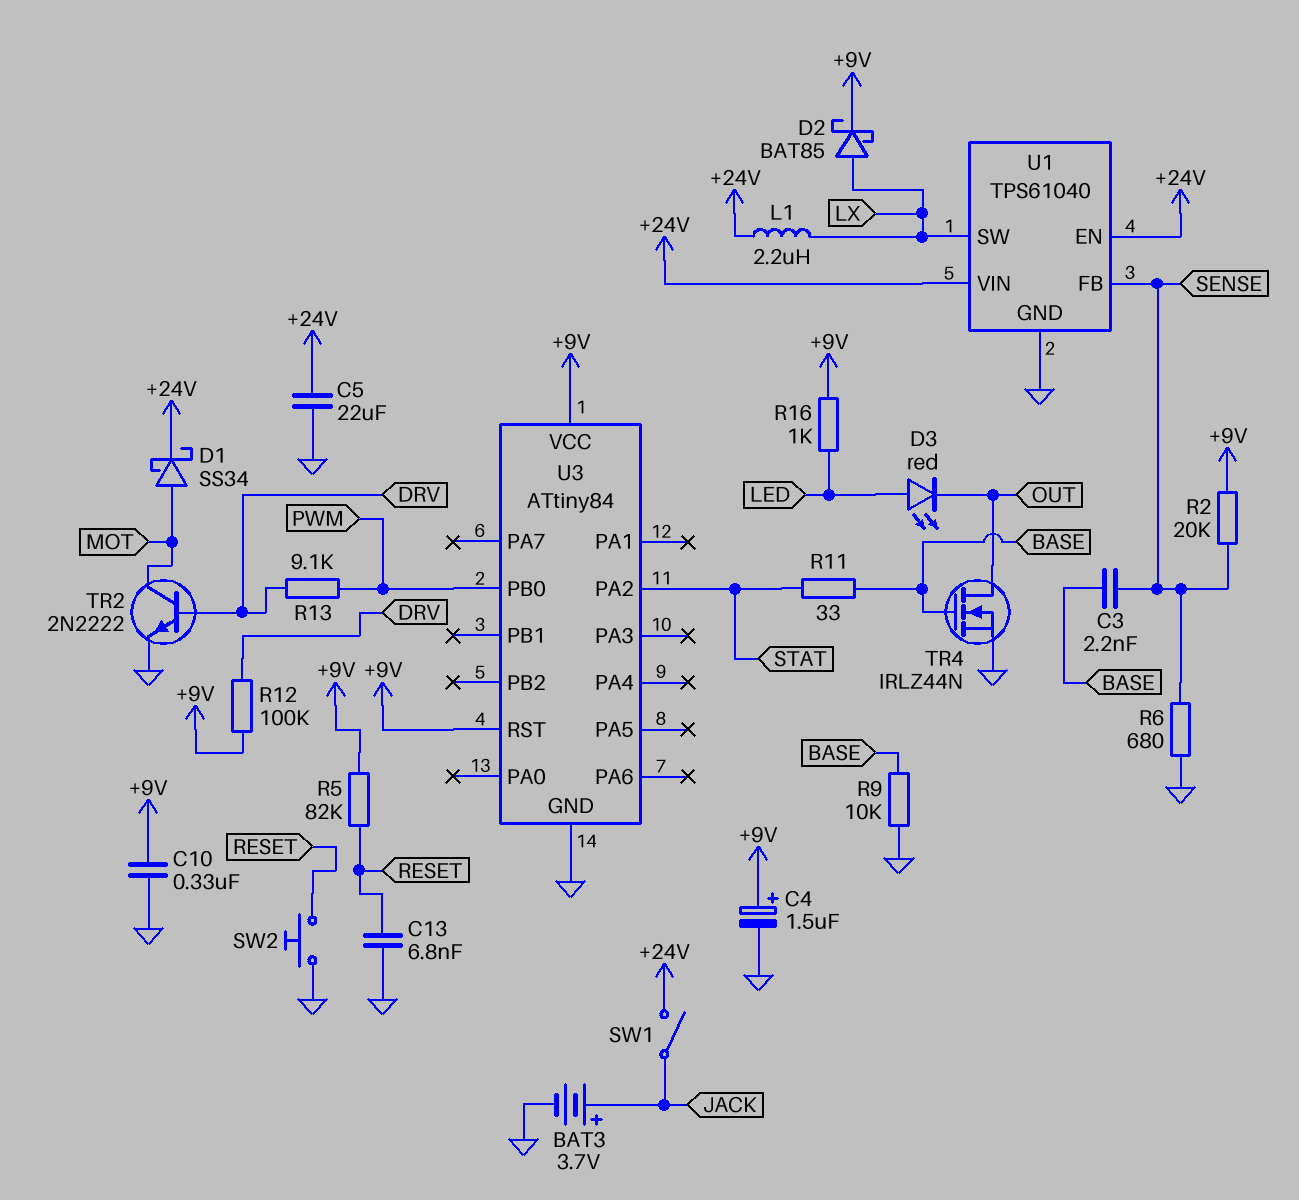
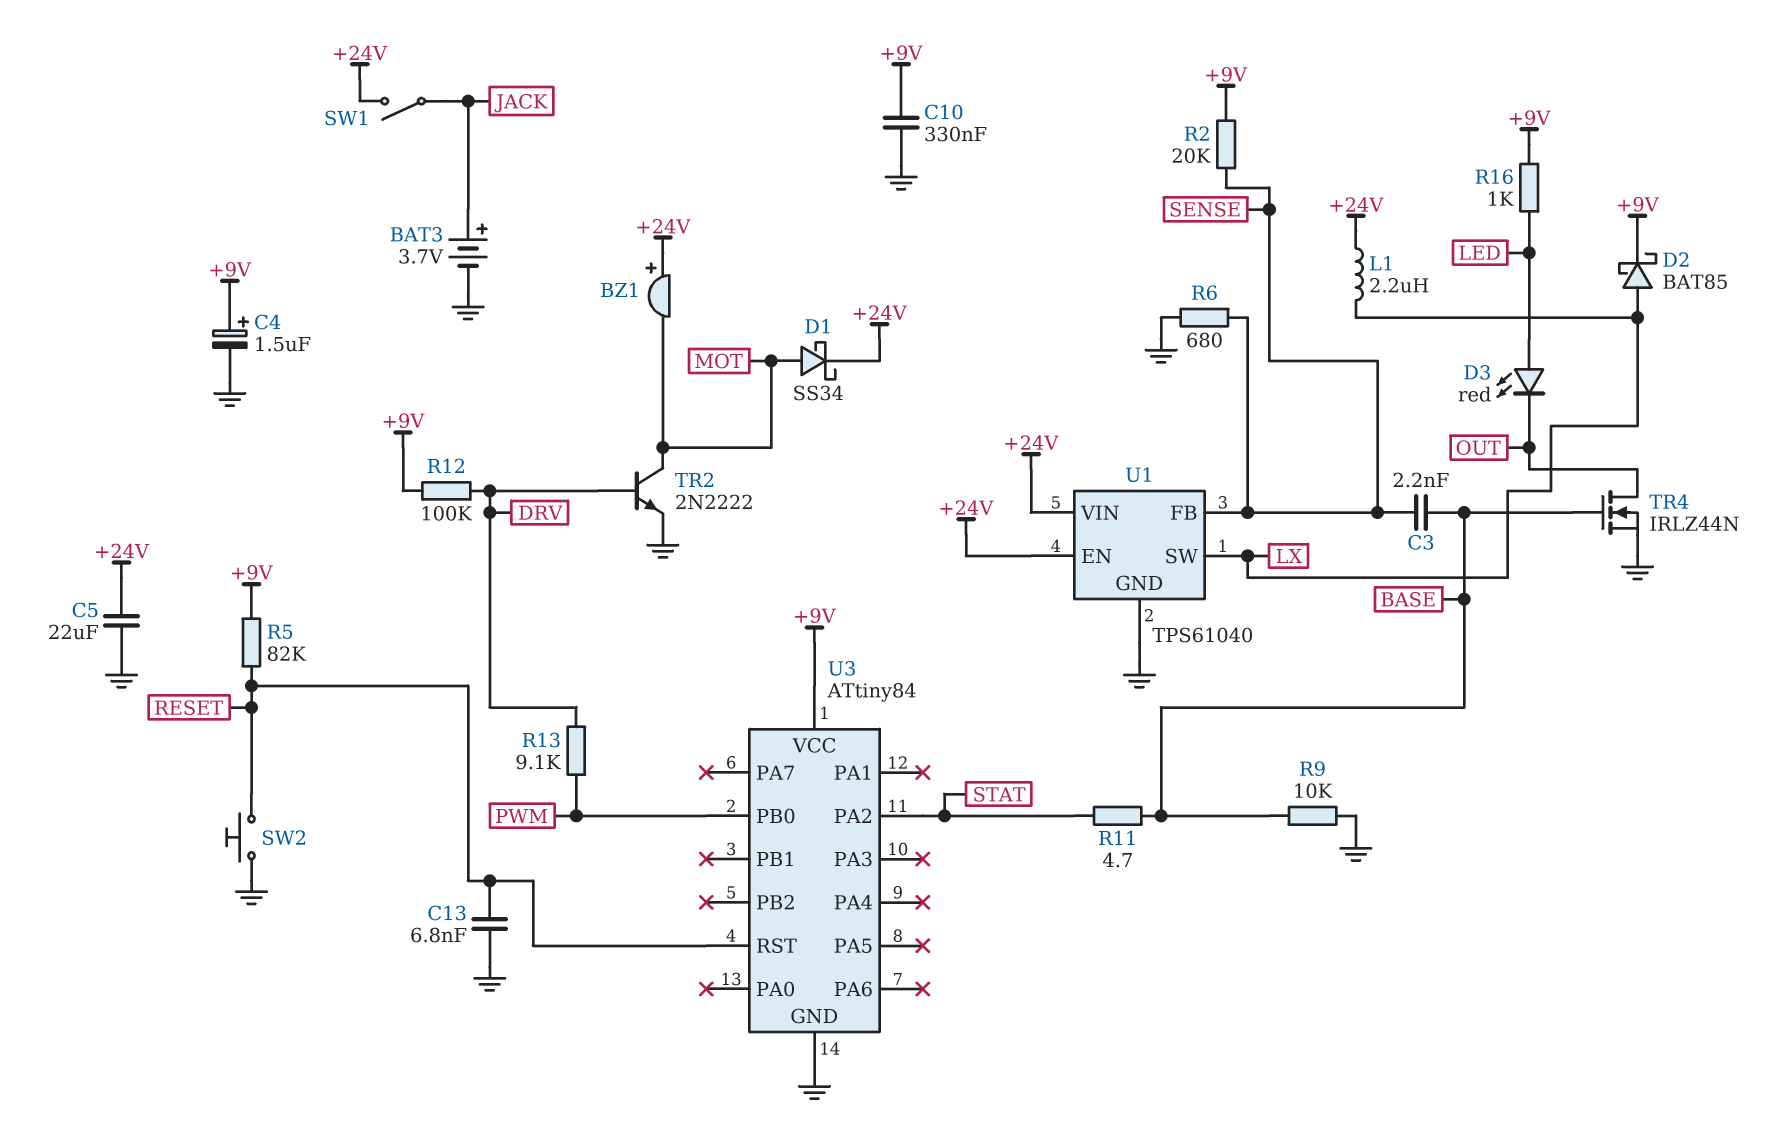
BZ1: none -> buzzer (plus +24V, minus MOT)
R11: 33 (BASE, STAT) -> 4.7 (BASE, STAT)
U3 pin RST: +9V -> RESET

